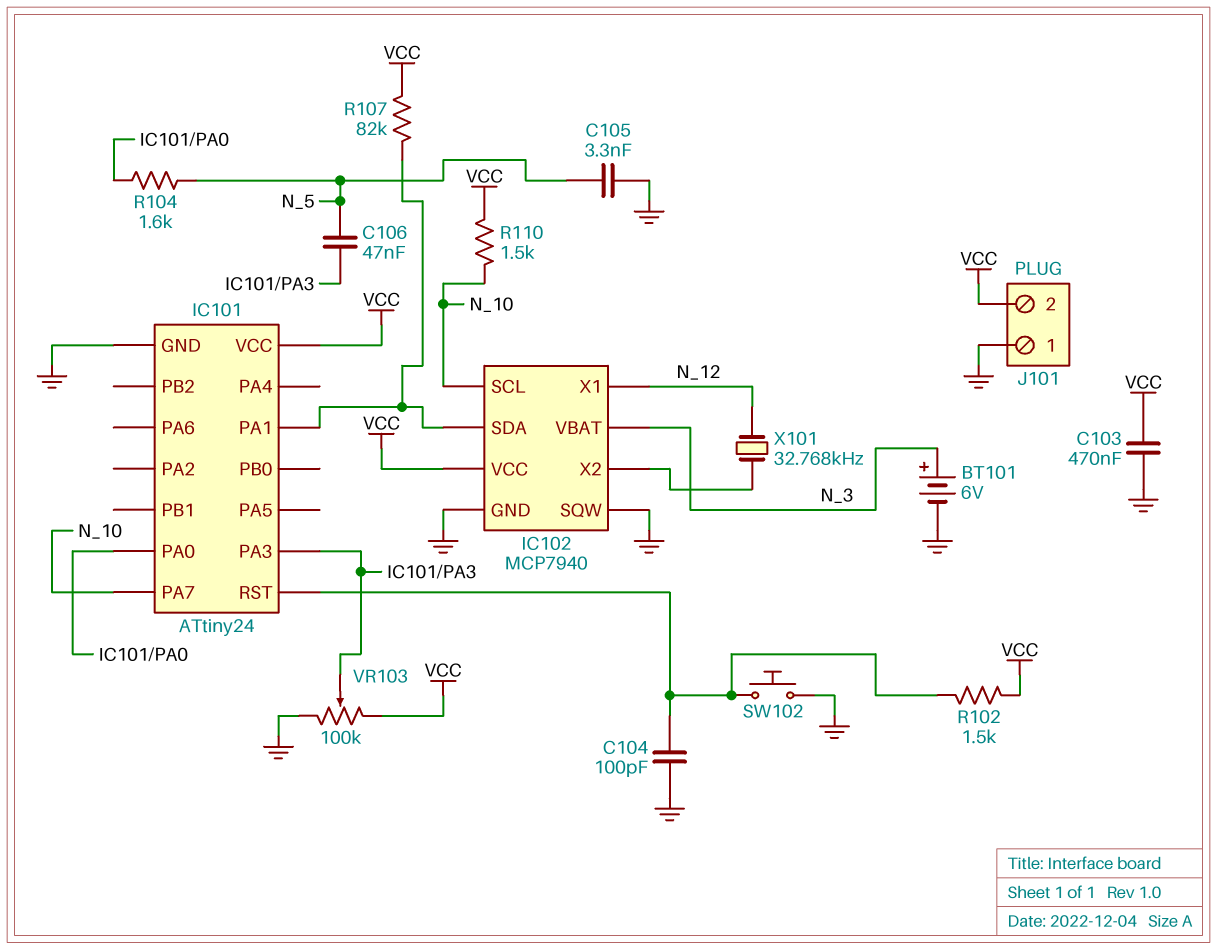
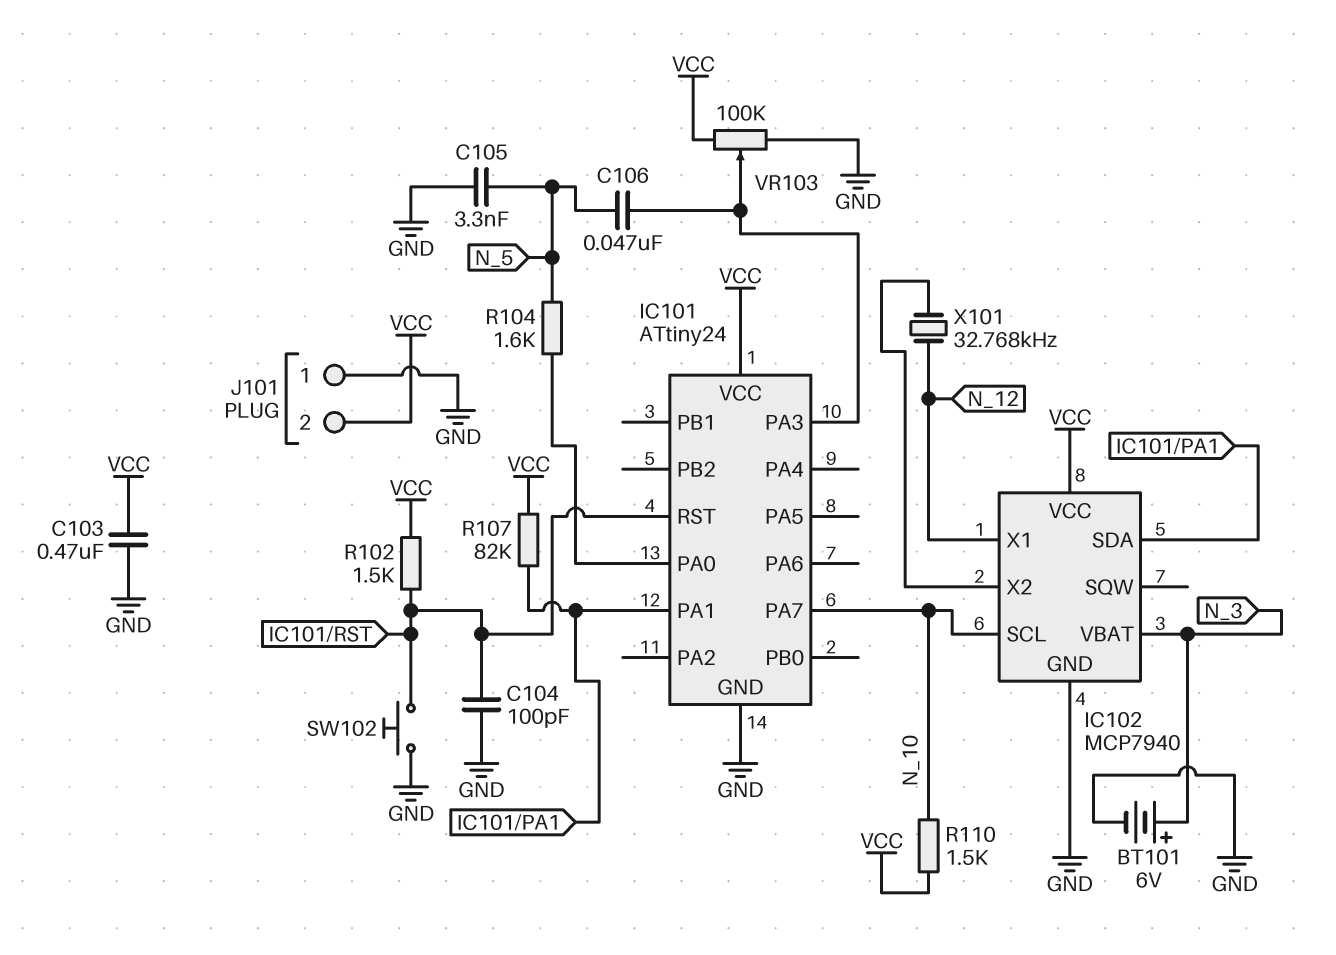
IC102 pin SQW: GND -> none

